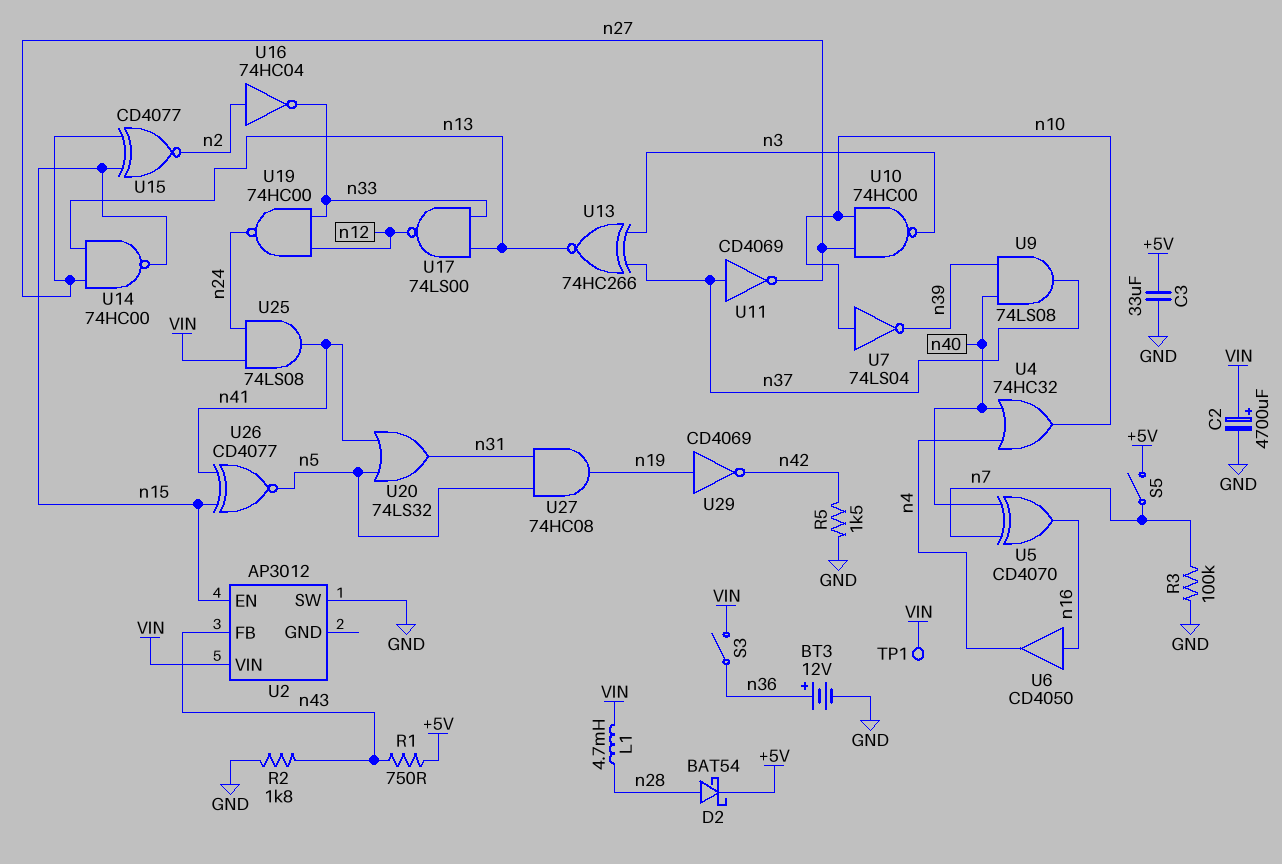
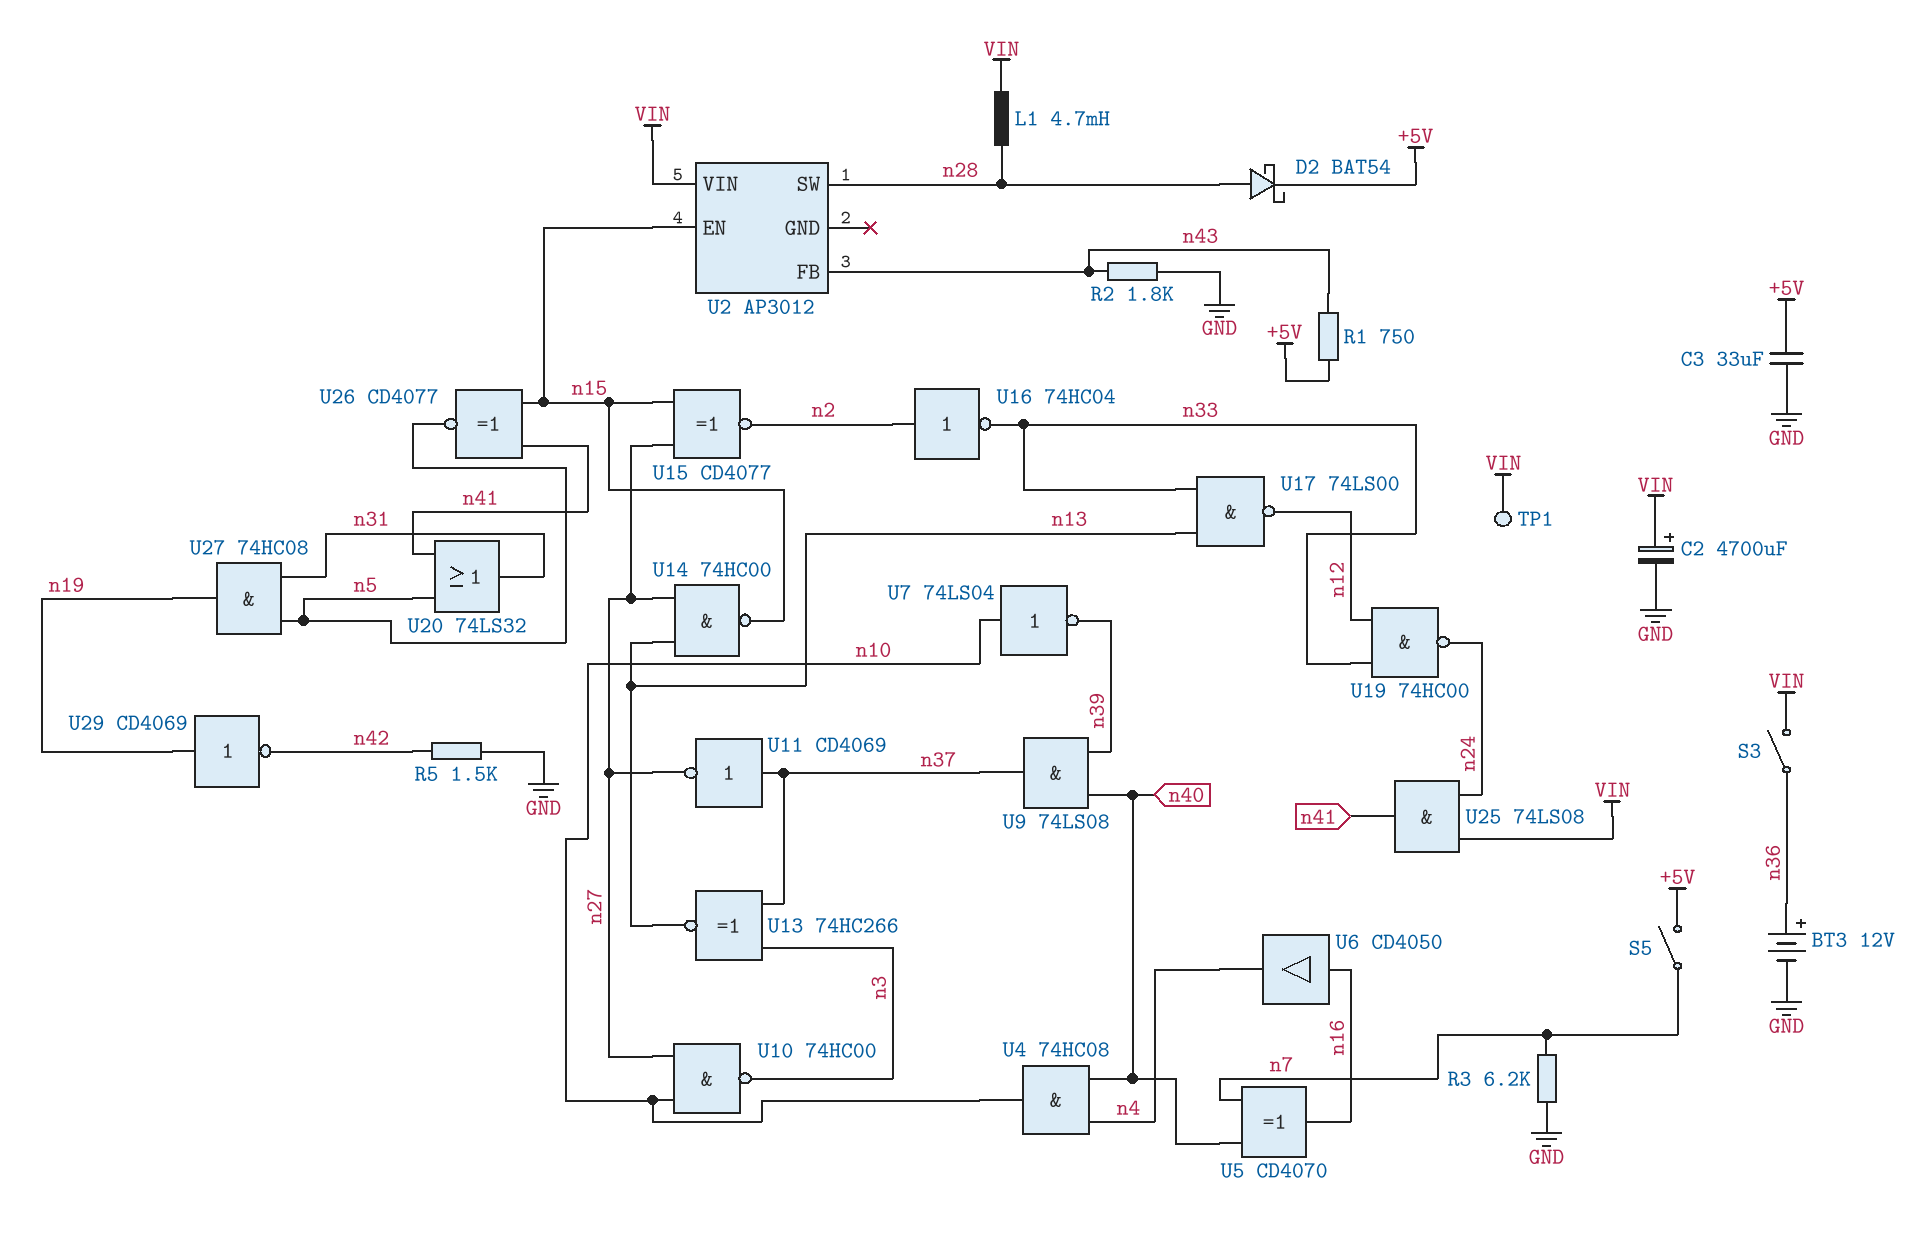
R3: 100k (GND, n7) -> 6.2k (GND, n7)
U2 pin SW: GND -> n28
U4: OR 74HC32 (in n4, in n40, out n10) -> AND 74HC08 (in n4, in n40, out n10)

